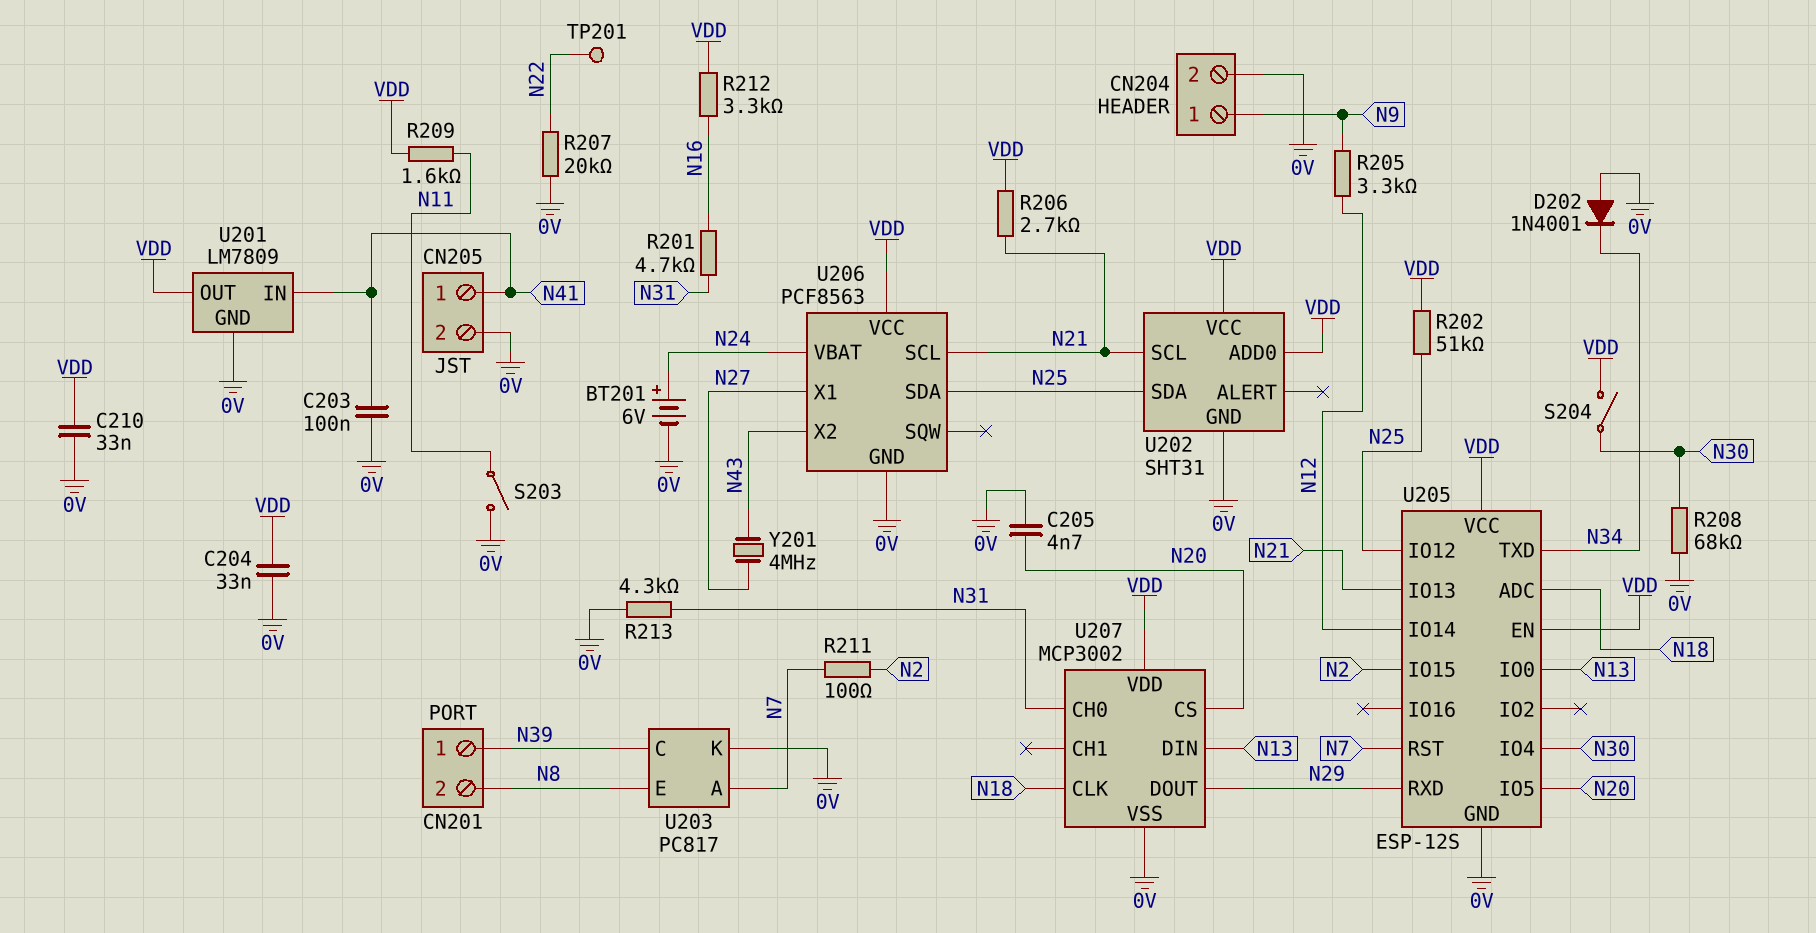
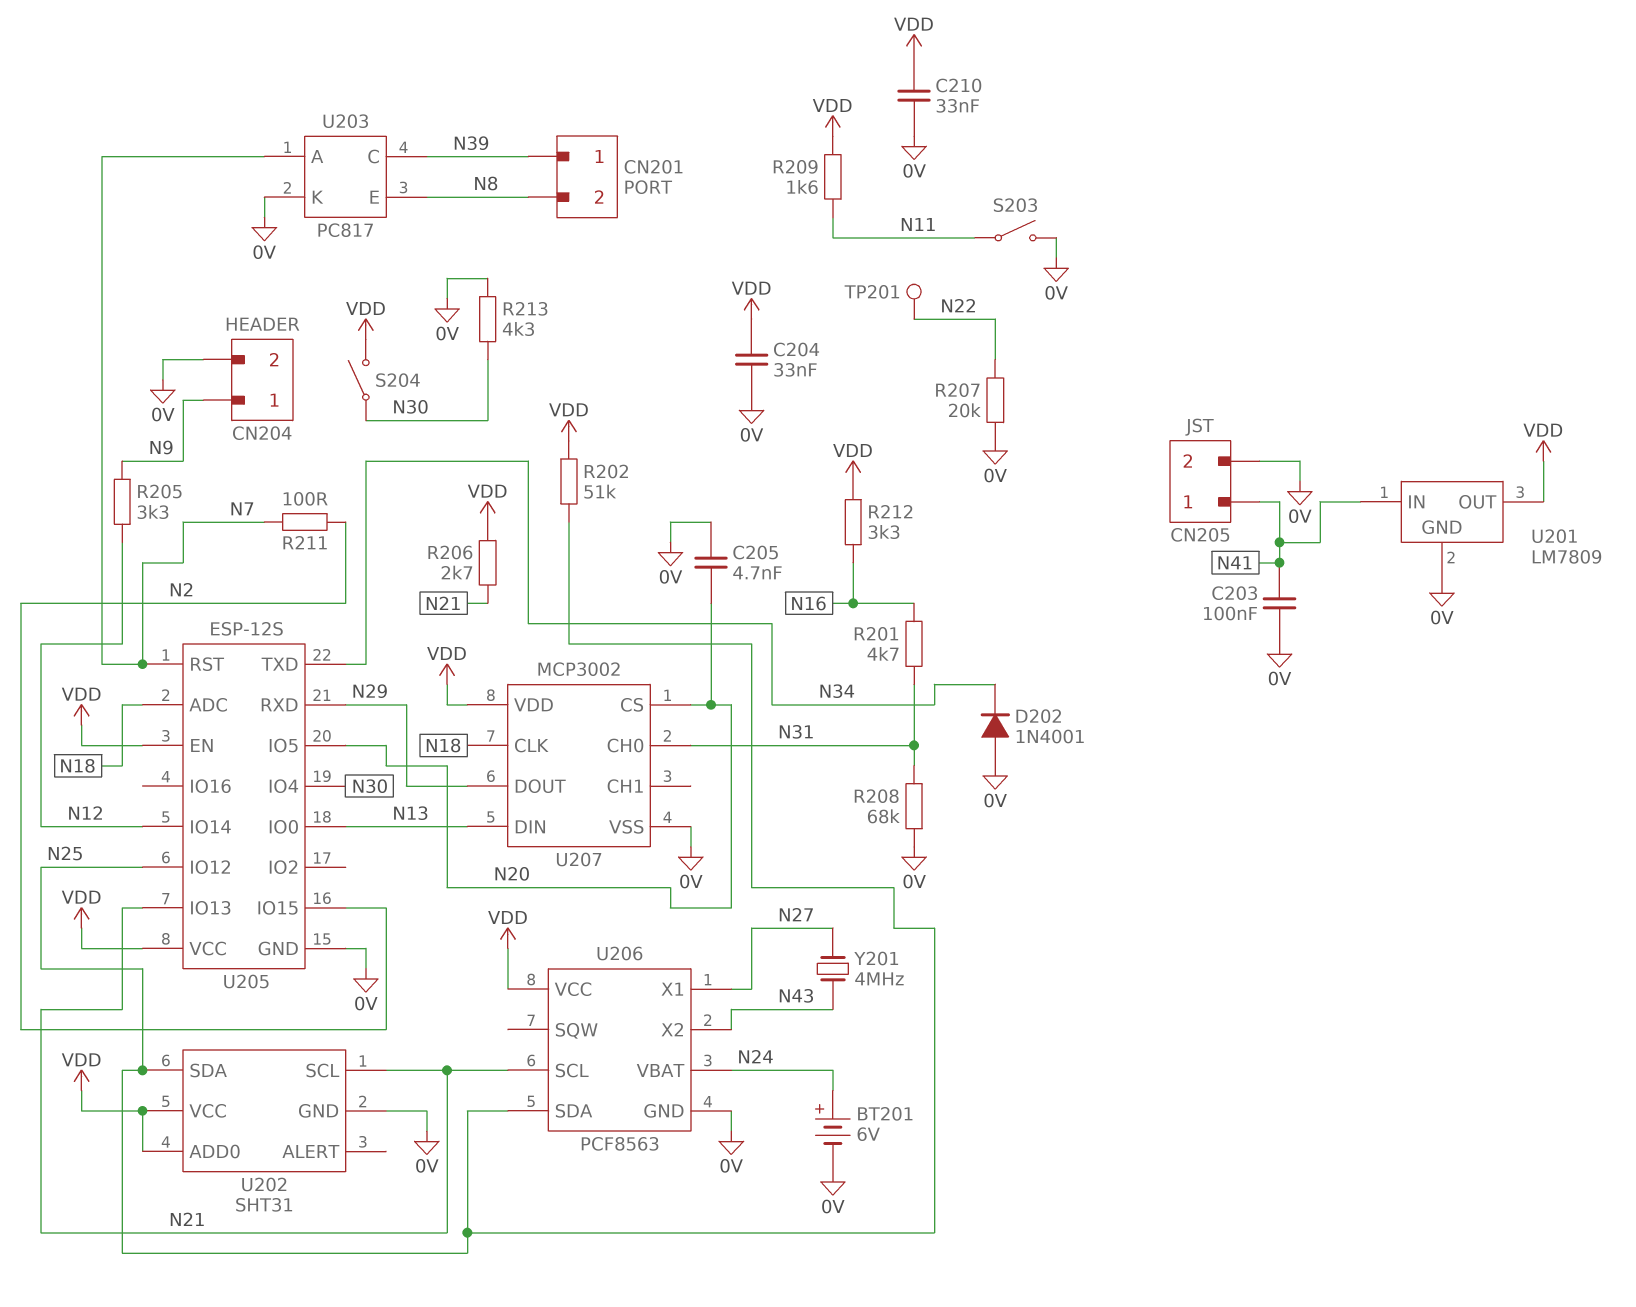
R208: 68k (0V, N30) -> 68k (0V, N31)
R213: 4.3k (0V, N31) -> 4.3k (0V, N30)

